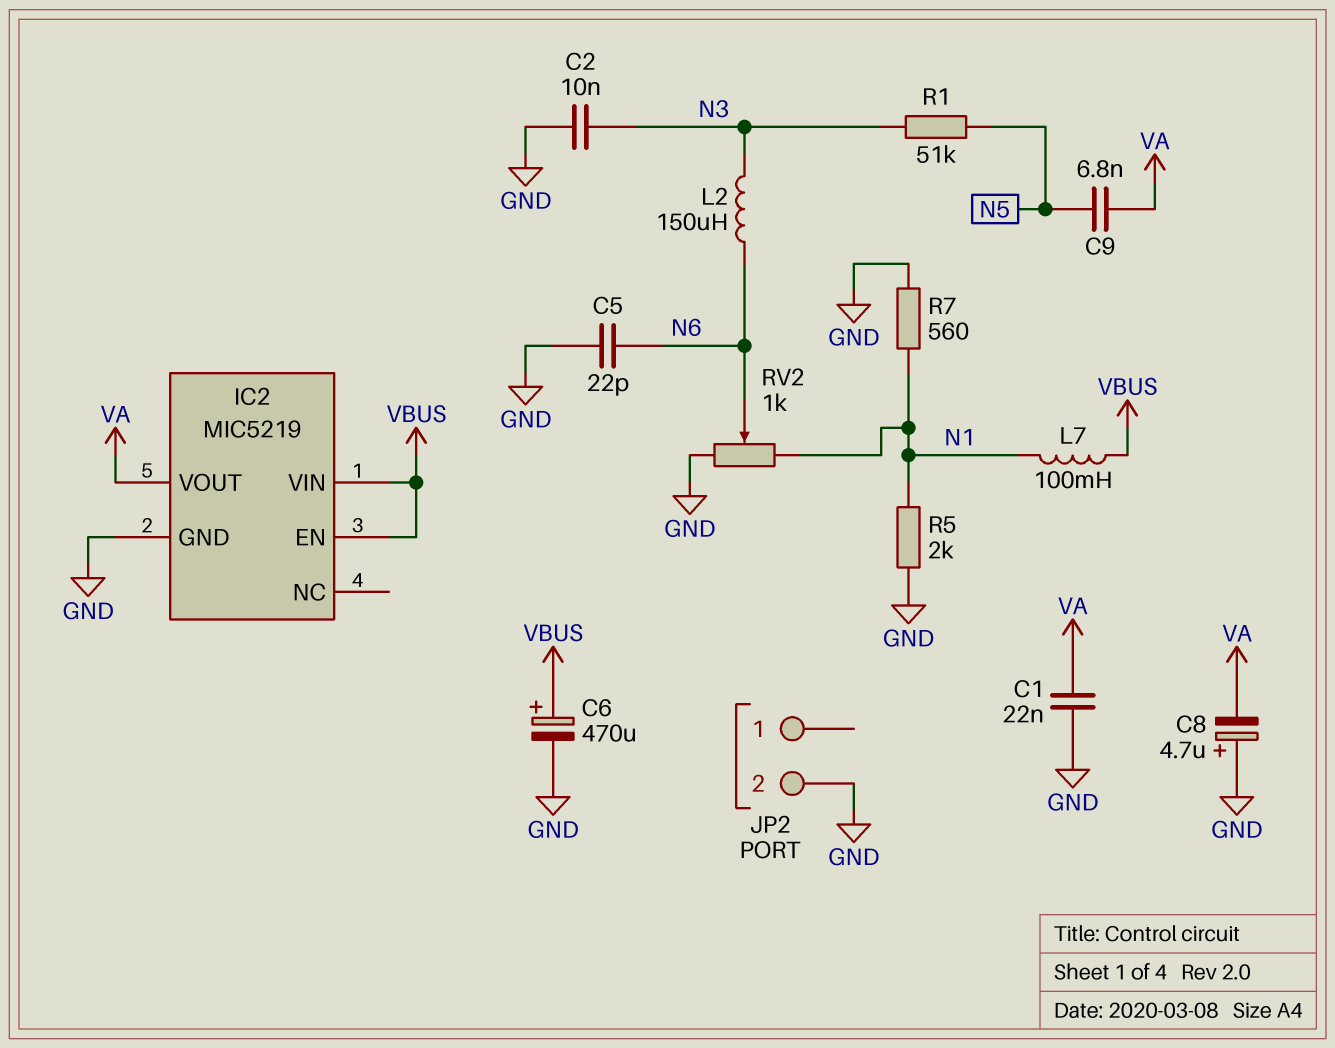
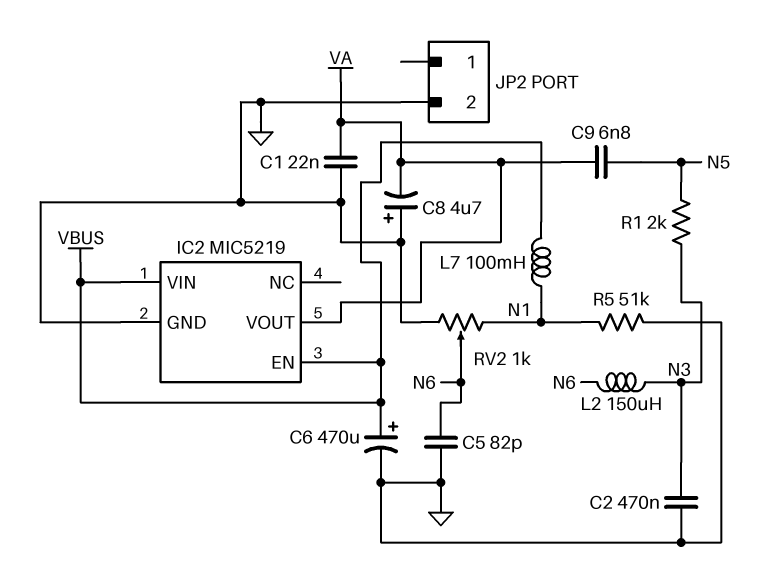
C2: 10nF (GND, N3) -> 470nF (GND, N3)
C5: 22pF (GND, N6) -> 82pF (GND, N6)
R1: 51k (N3, N5) -> 2k (N3, N5)
R5: 2k (GND, N1) -> 51k (GND, N1)
R7: 560 (GND, N1) -> none

